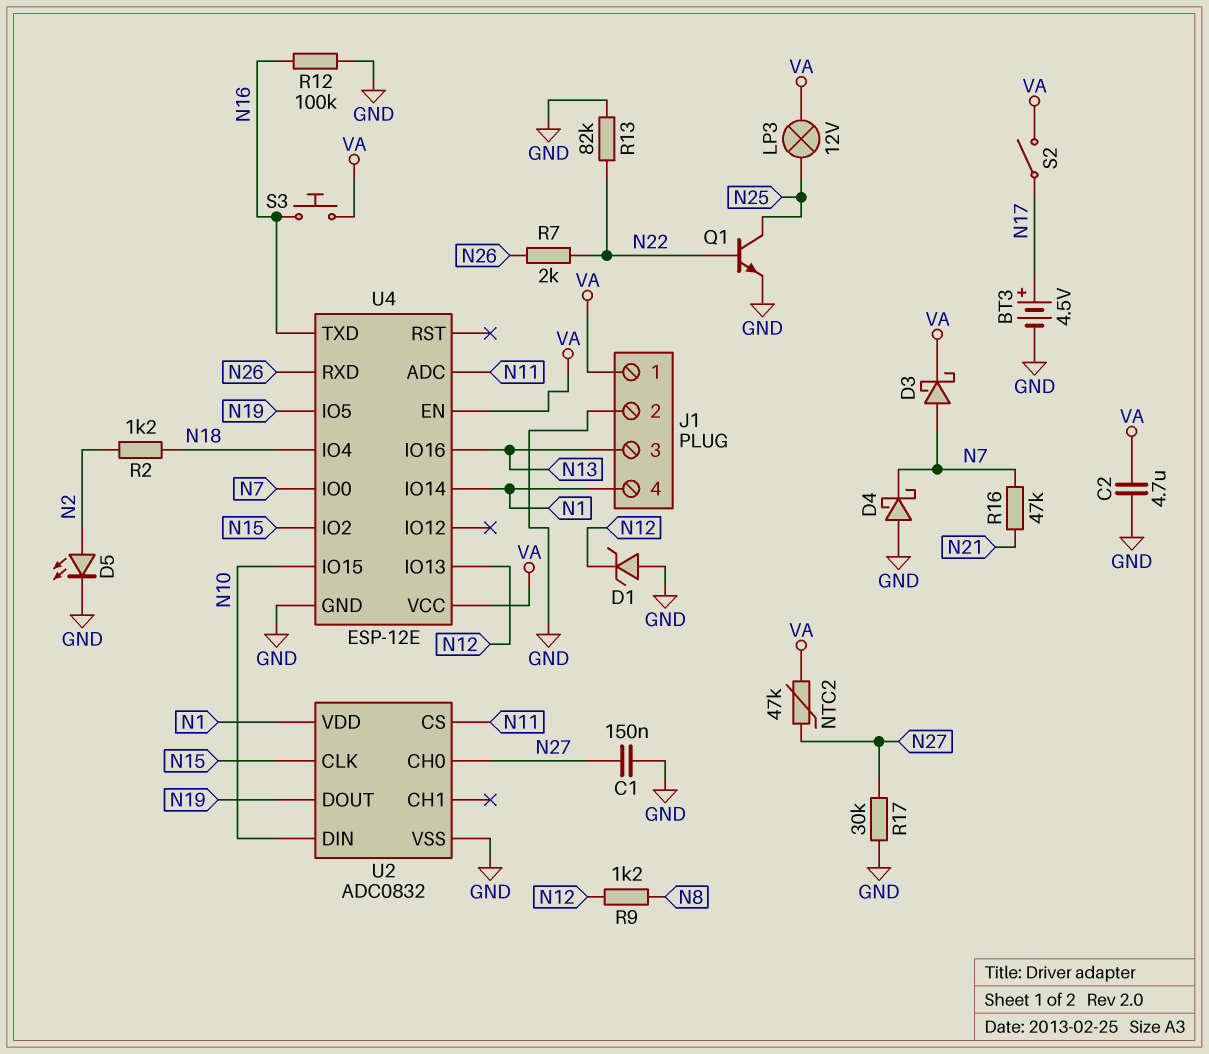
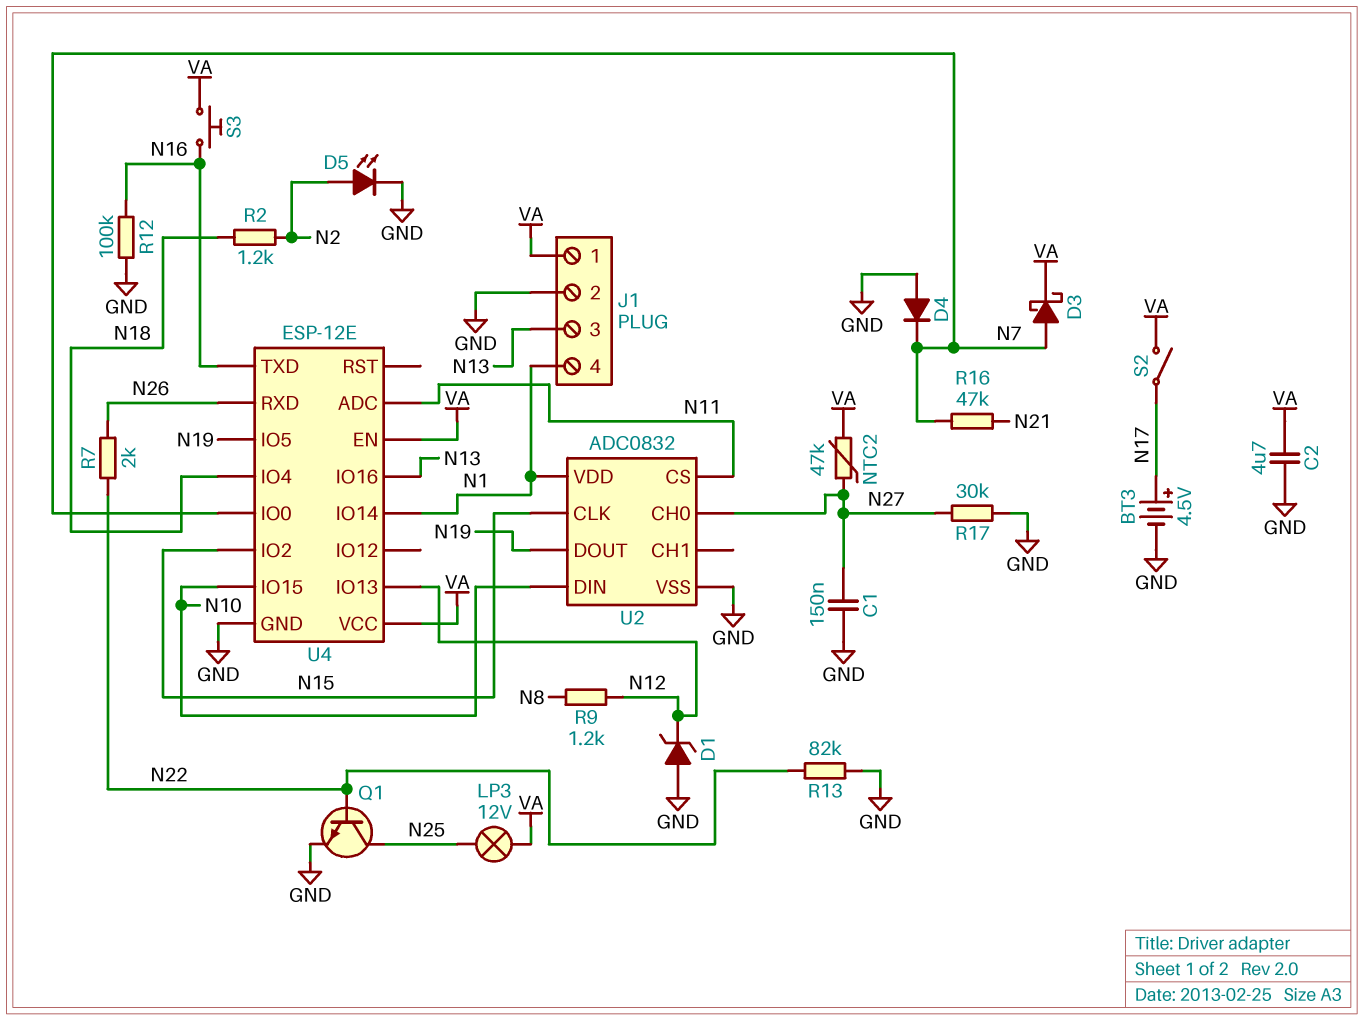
D4: schottky (A GND, K N7) -> diode (A GND, K N7)

